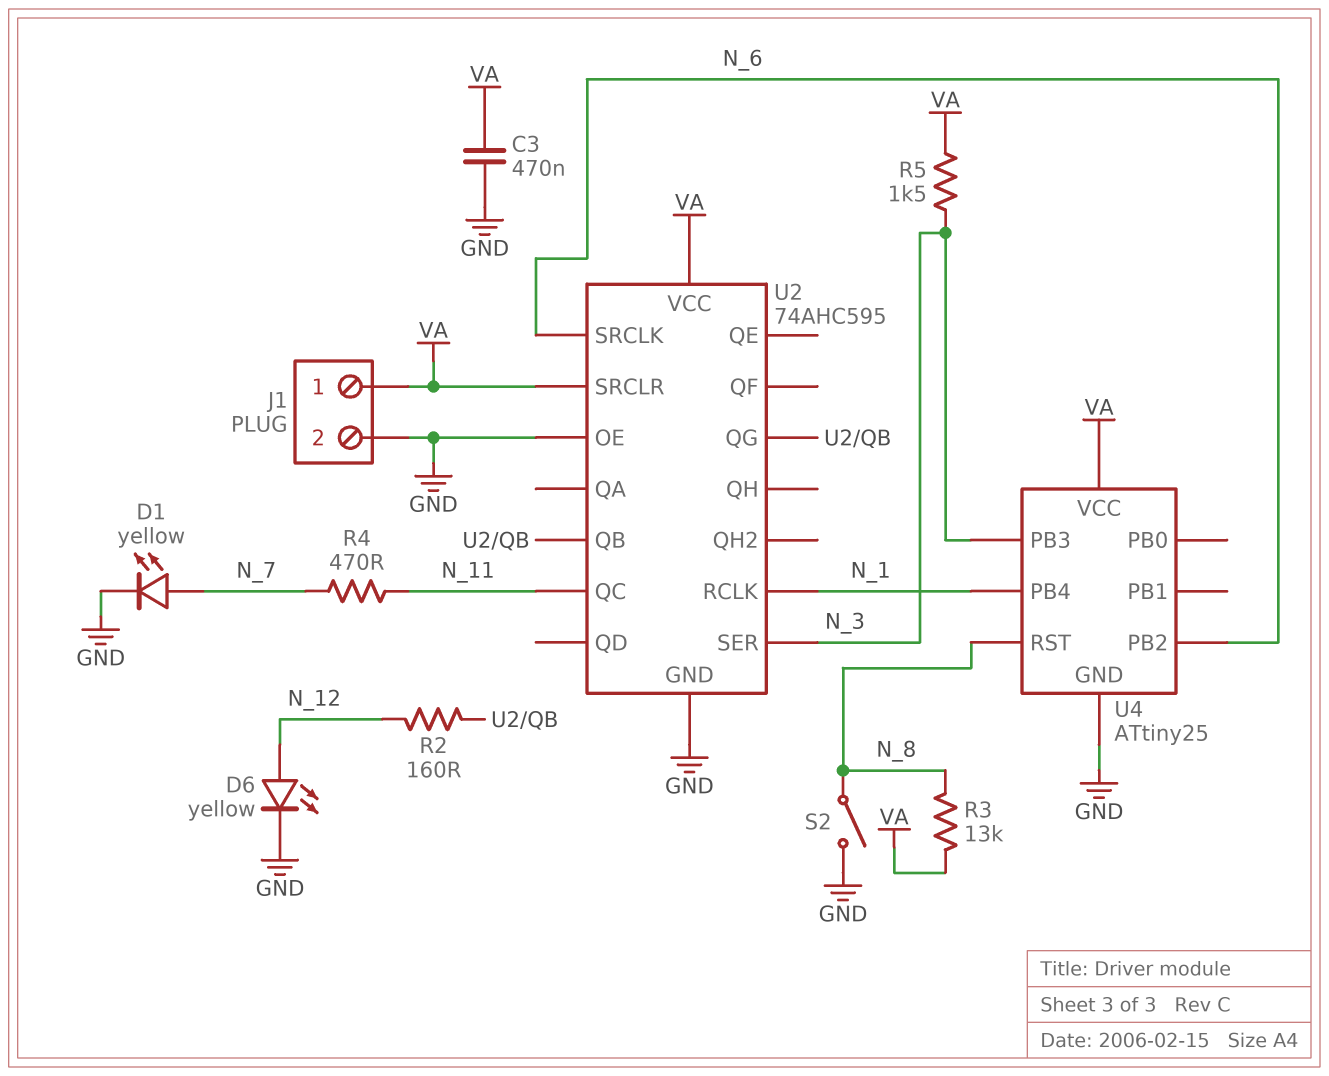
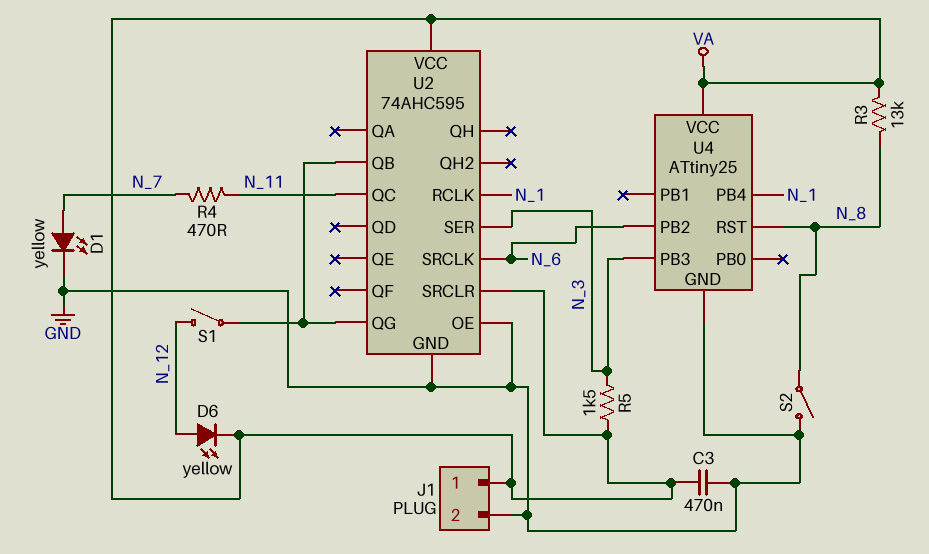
D6: LED yellow (A N_12, K GND) -> LED yellow (A N_12, K VA)
R2: 160 (N_12, U2/QB) -> none
S1: none -> switch (N_12, U2/QB)

